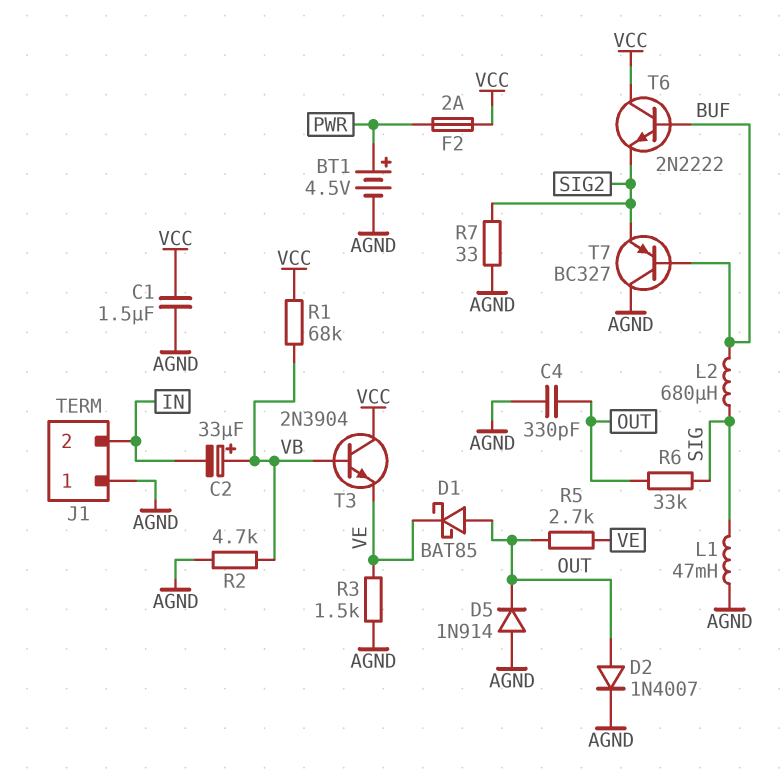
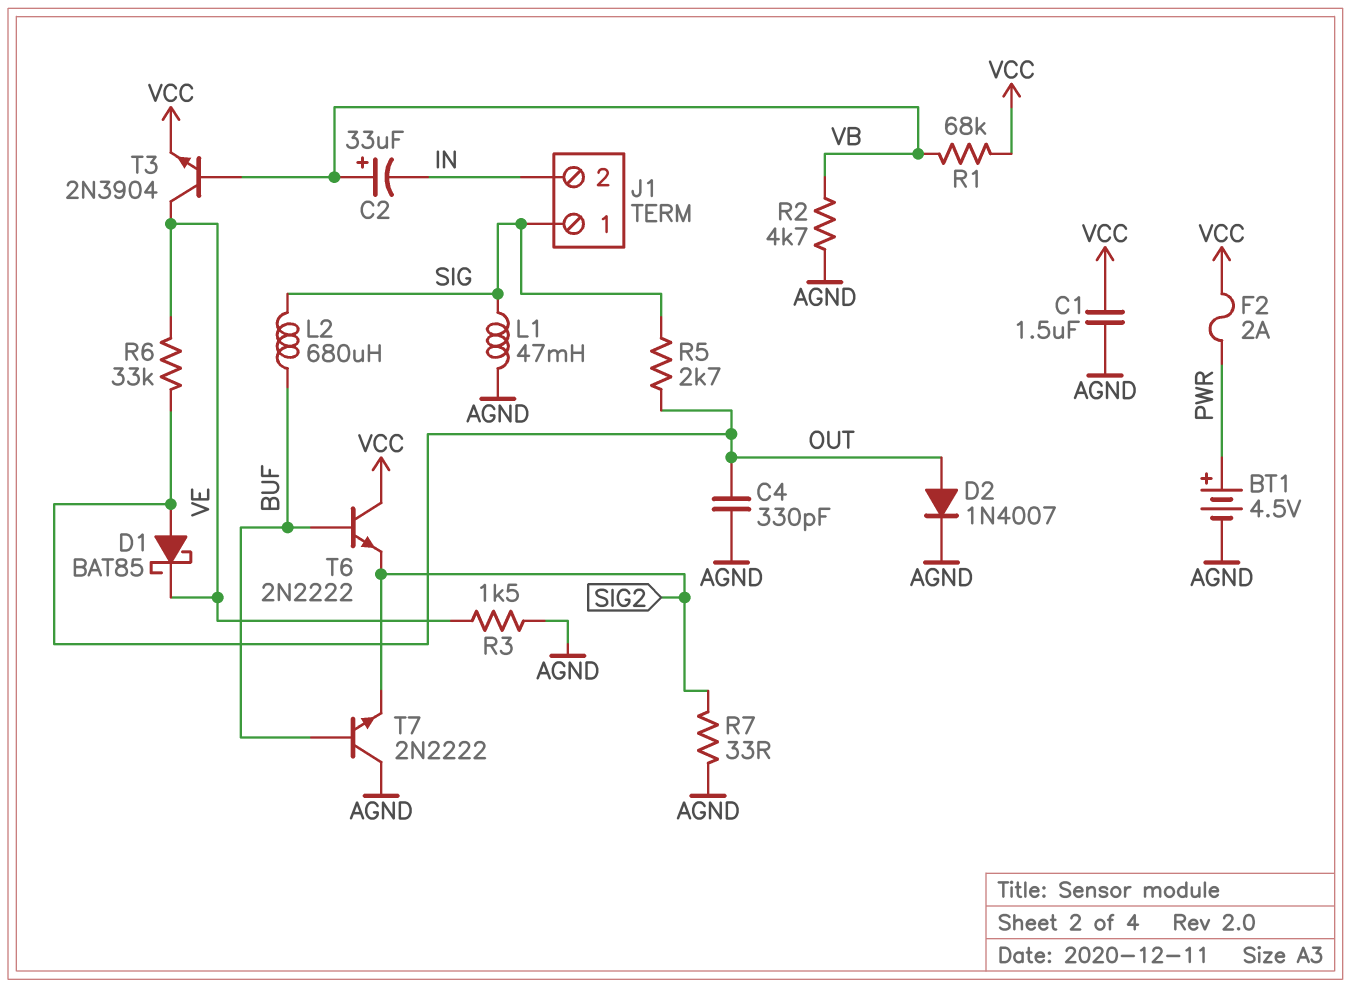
D5: diode 1N914 (A AGND, K OUT) -> none
J1 pin 1: AGND -> SIG
R5: 2.7k (OUT, VE) -> 2.7k (OUT, SIG)
R6: 33k (OUT, SIG) -> 33k (OUT, VE)
T3: NPN 2N3904 (B VB, C VCC, E VE) -> NPN 2N3904 (B VB, C VE, E VCC)
T7: PNP BC327 (B BUF, C AGND, E SIG2) -> NPN 2N2222 (B BUF, C AGND, E SIG2)

